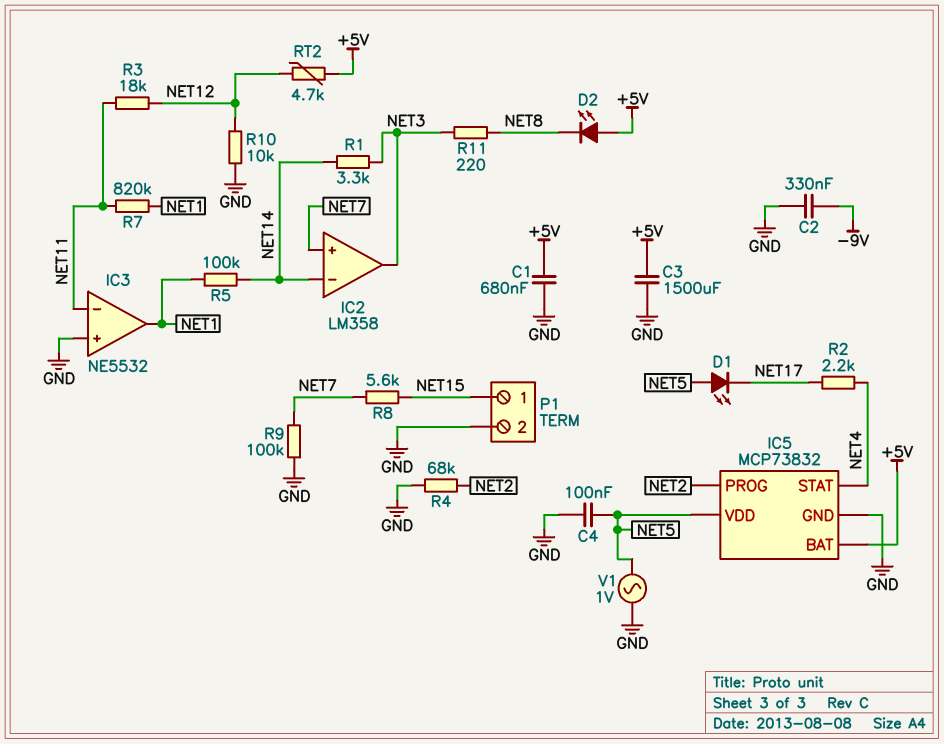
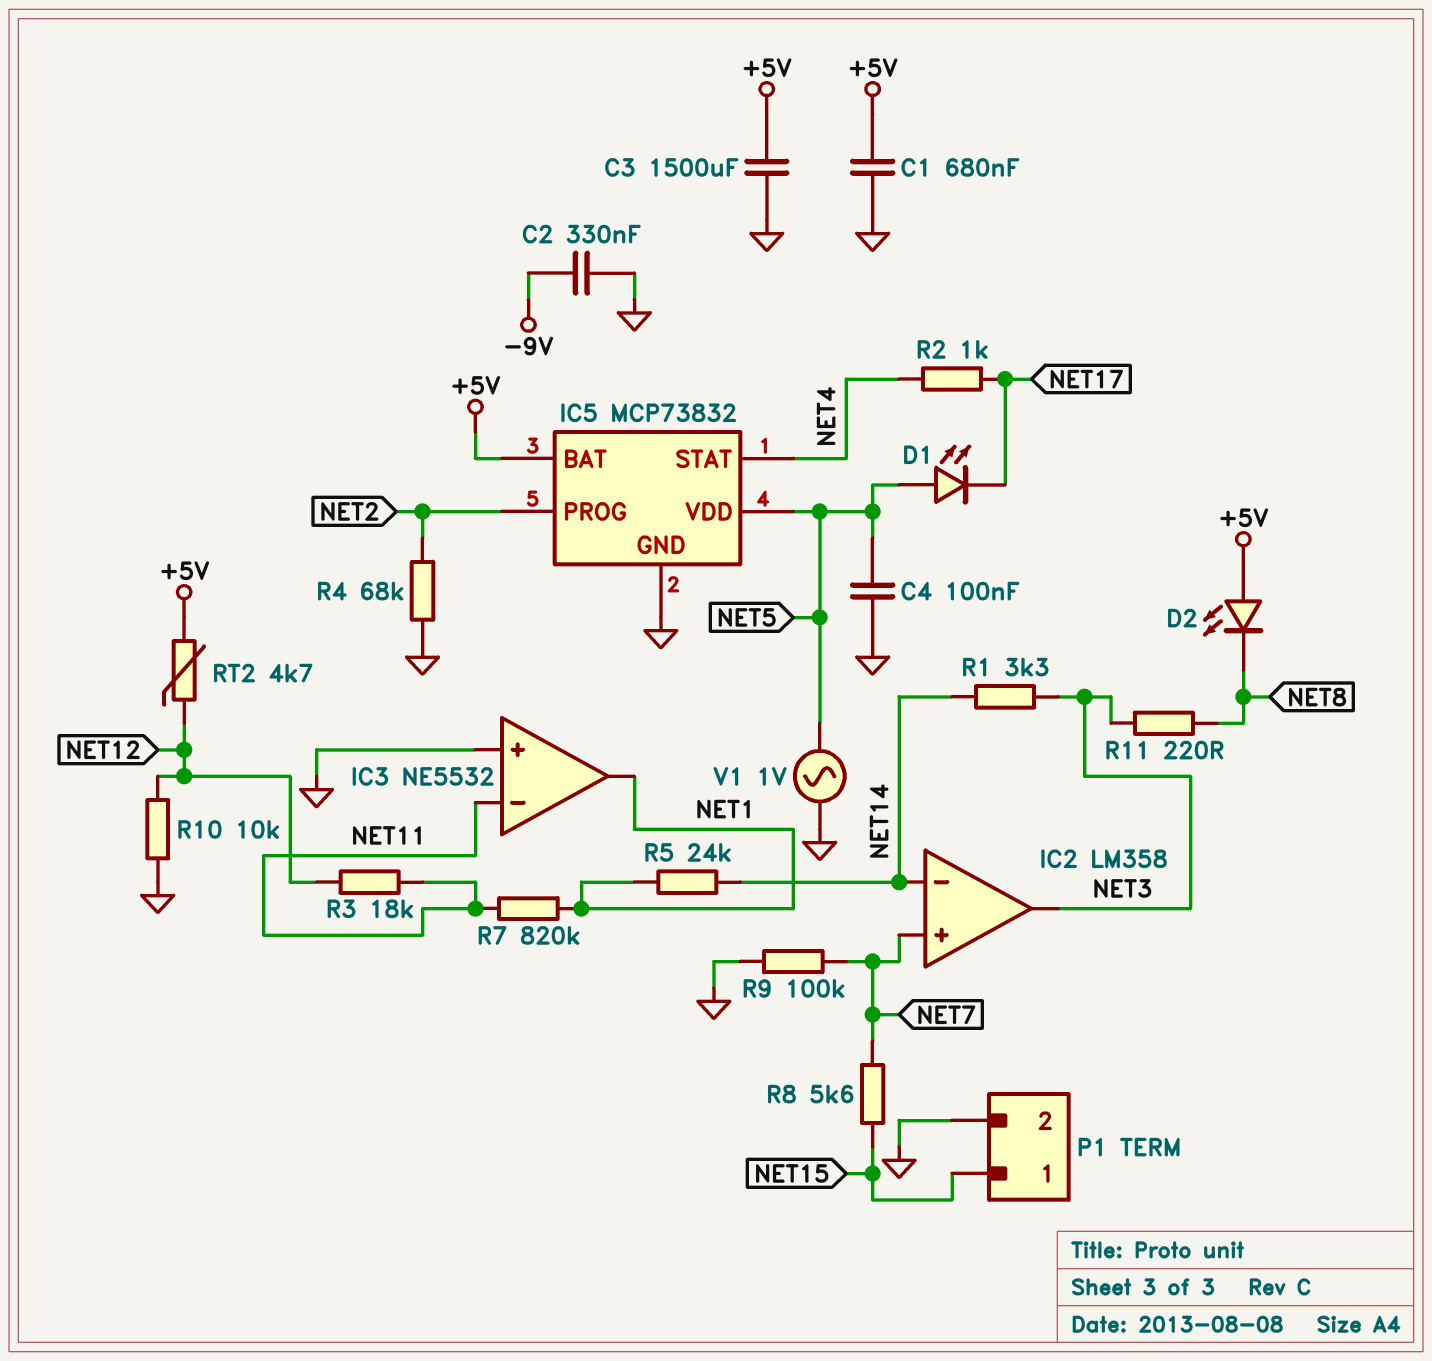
R2: 2.2k (NET4, NET17) -> 1k (NET4, NET17)
R5: 100k (NET1, NET14) -> 24k (NET1, NET14)

